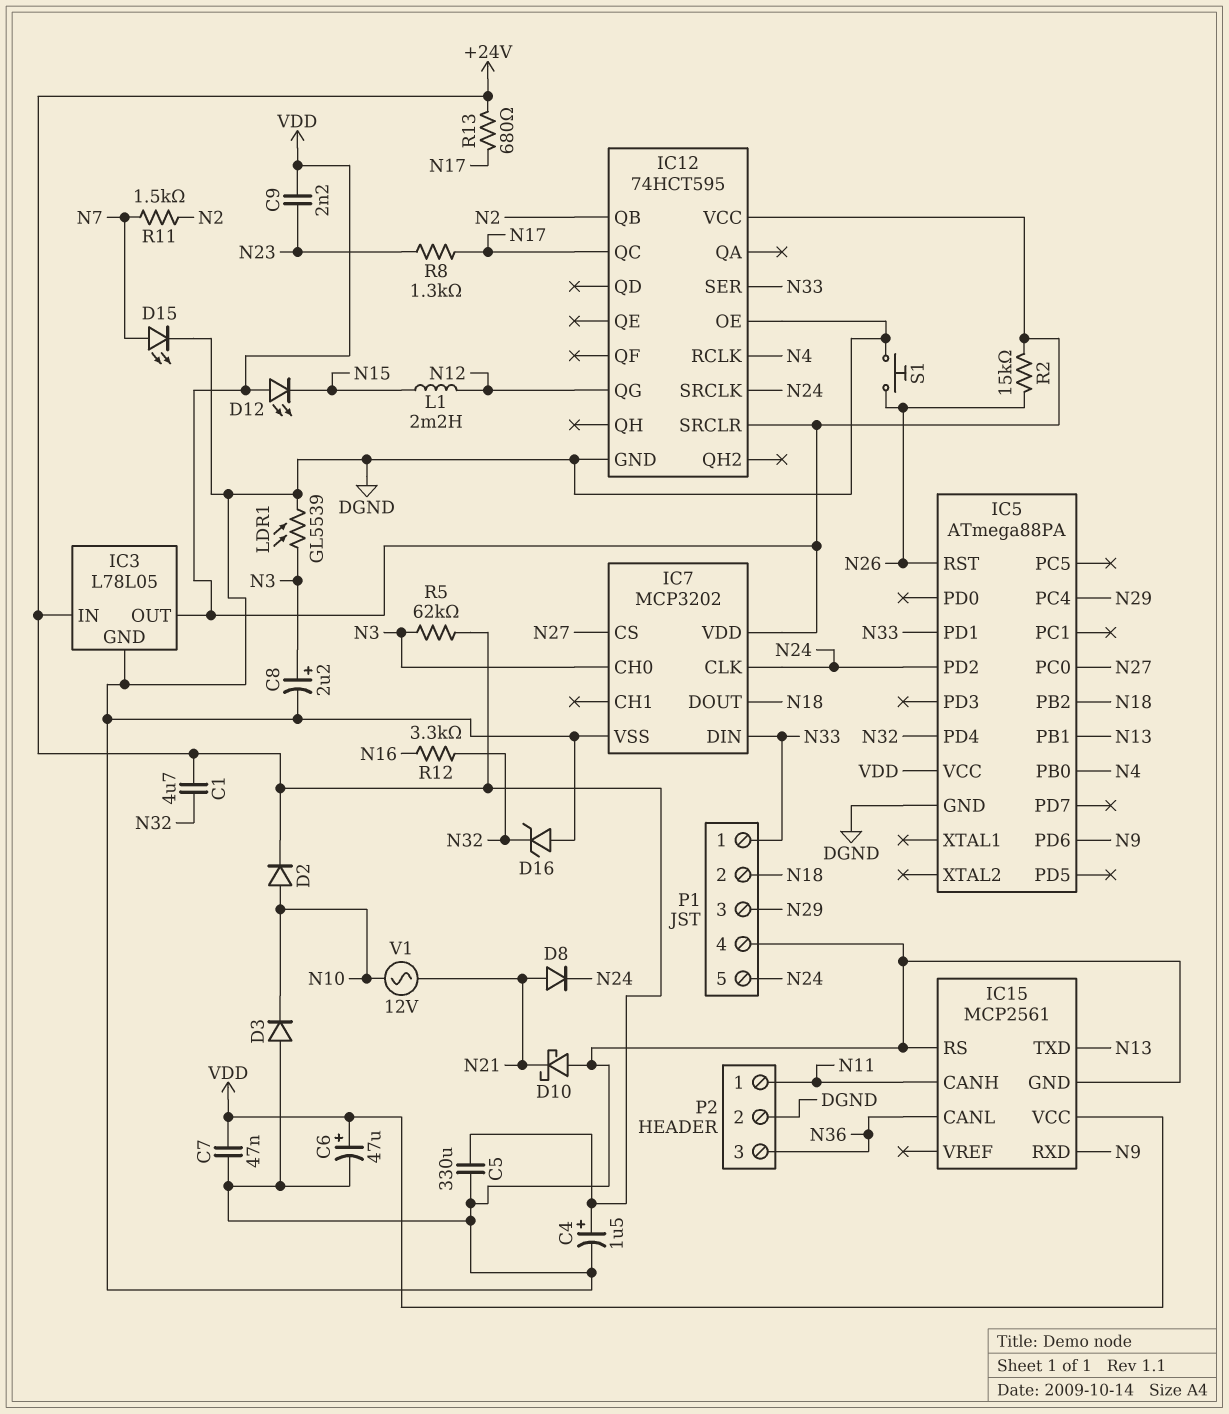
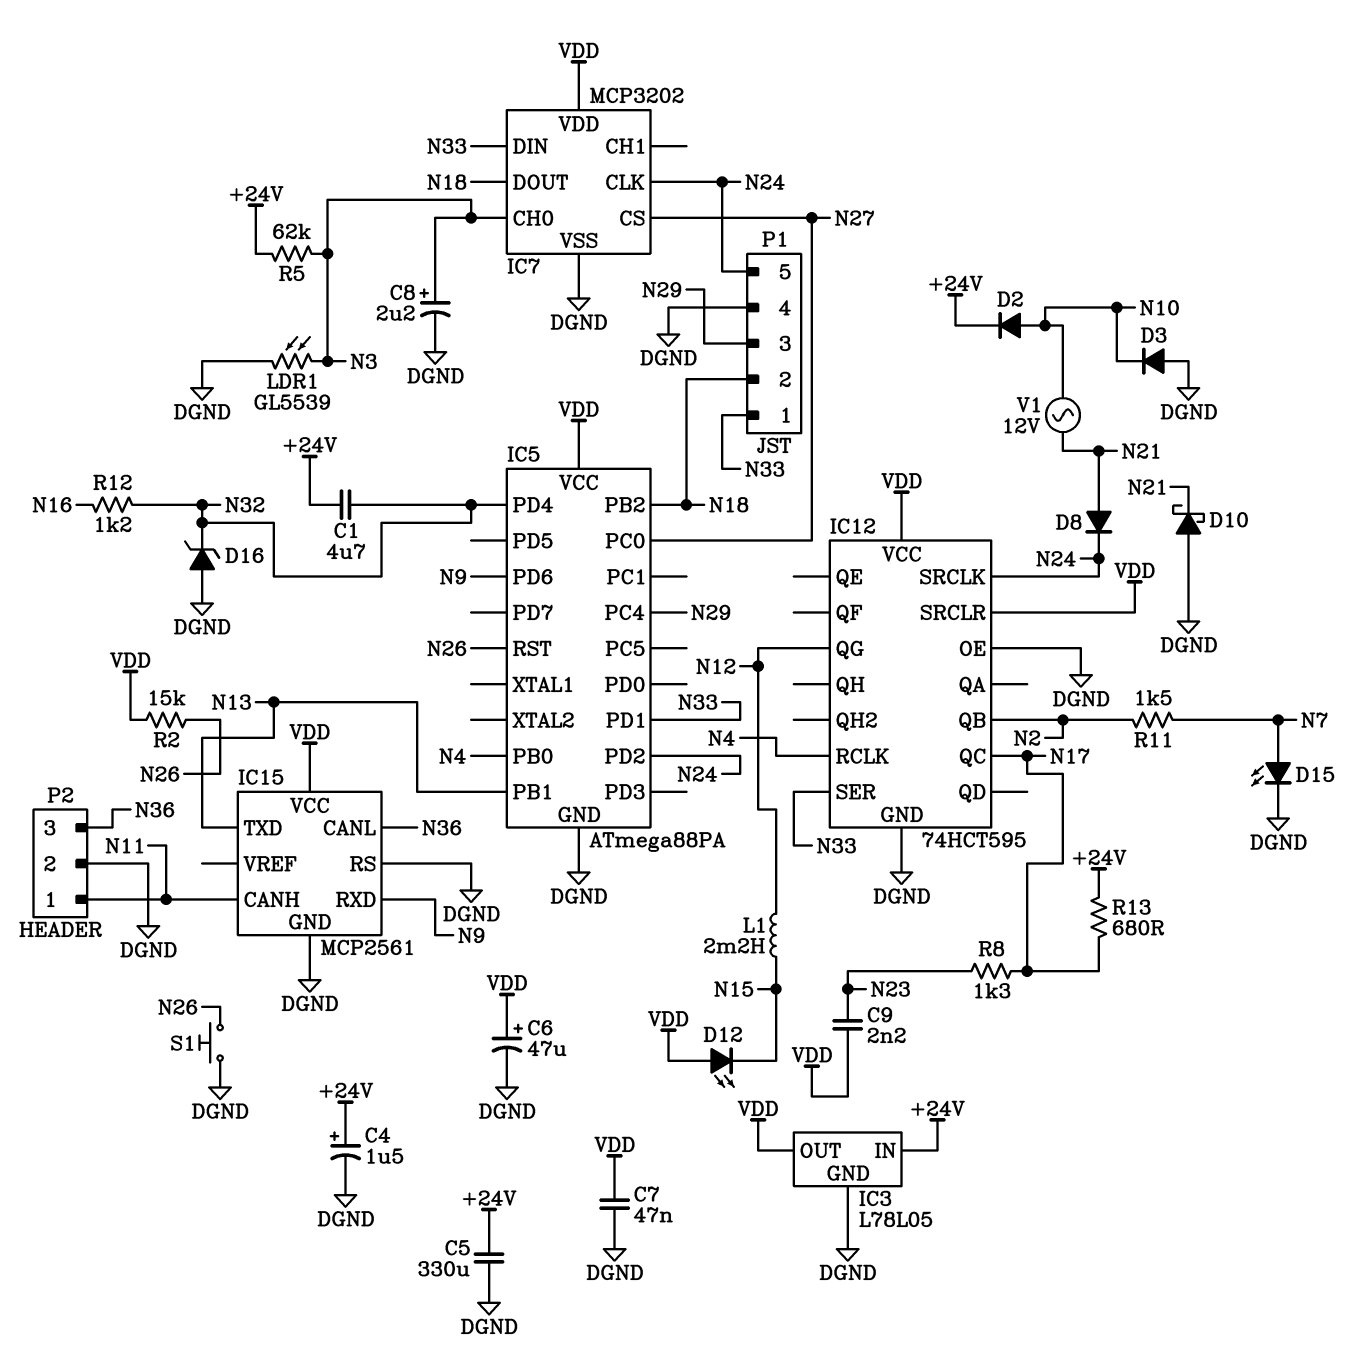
R12: 3.3k (N16, N32) -> 1.2k (N16, N32)

